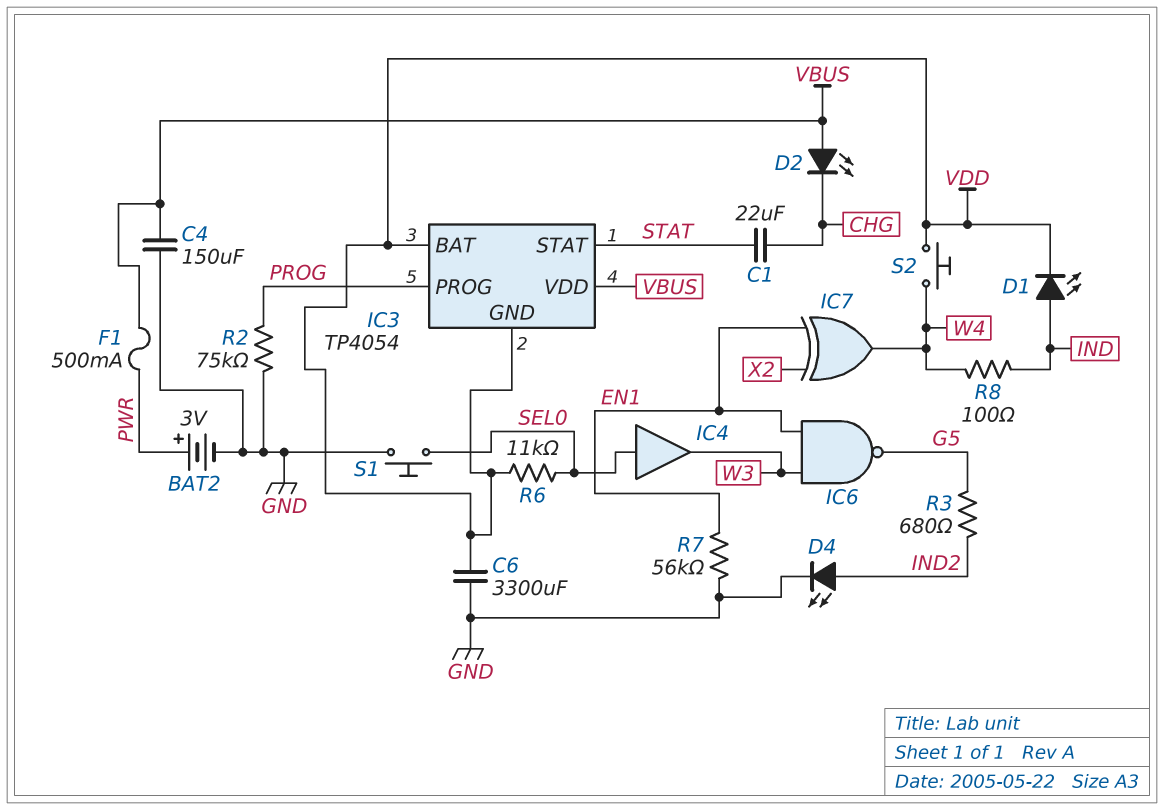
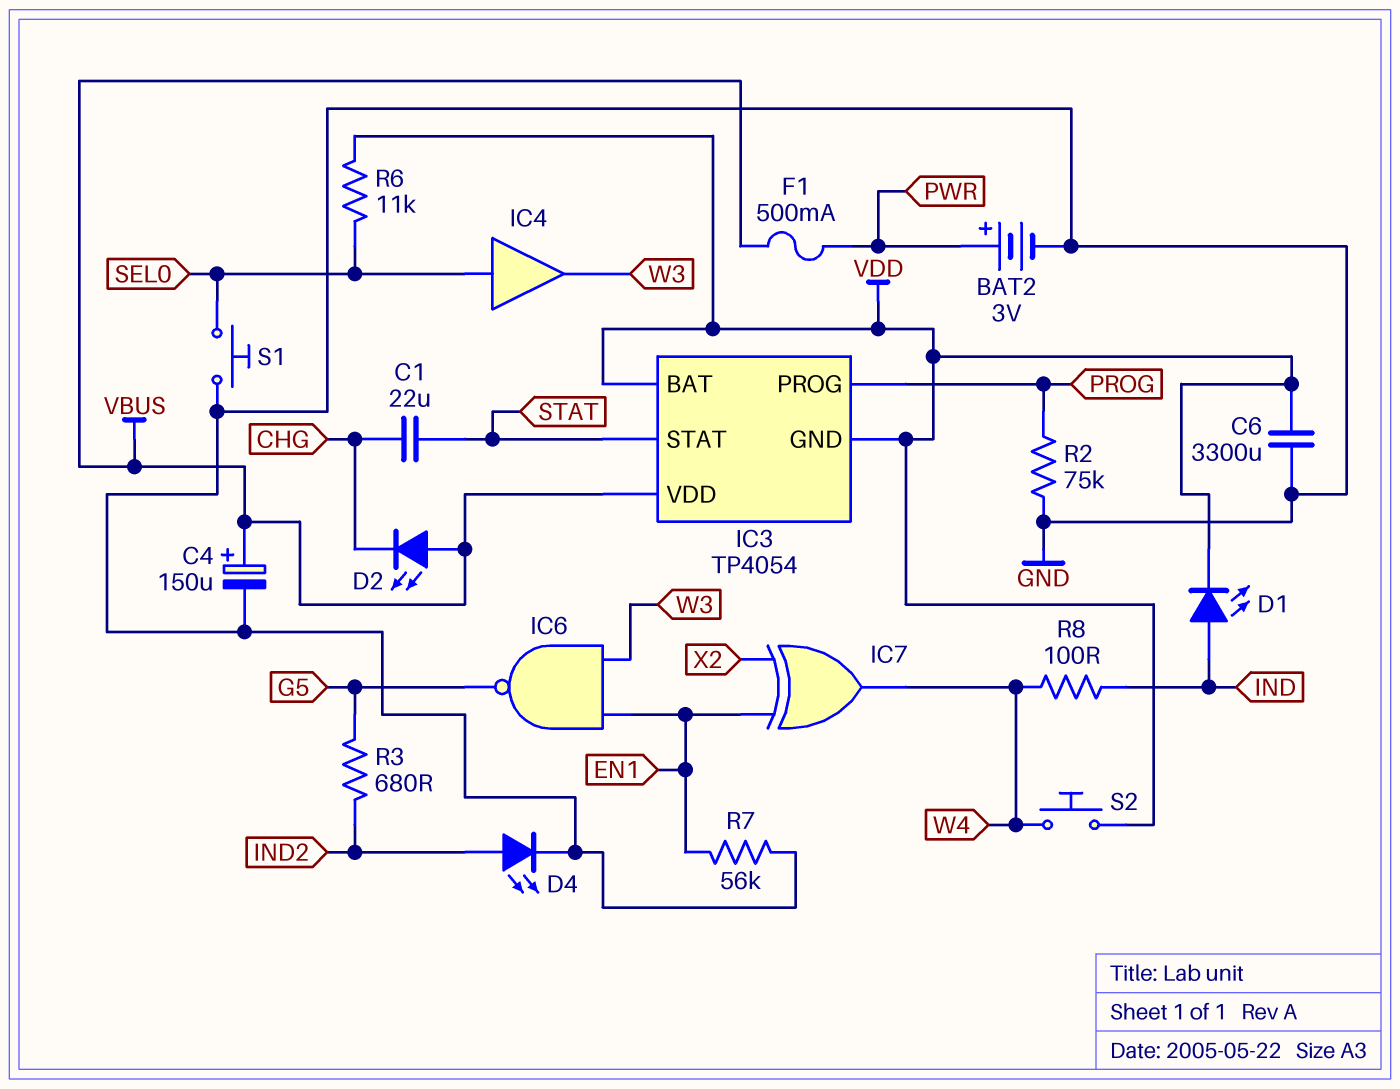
C4: 150uF (GND, VBUS) -> 150uF (plus VBUS, minus GND)

